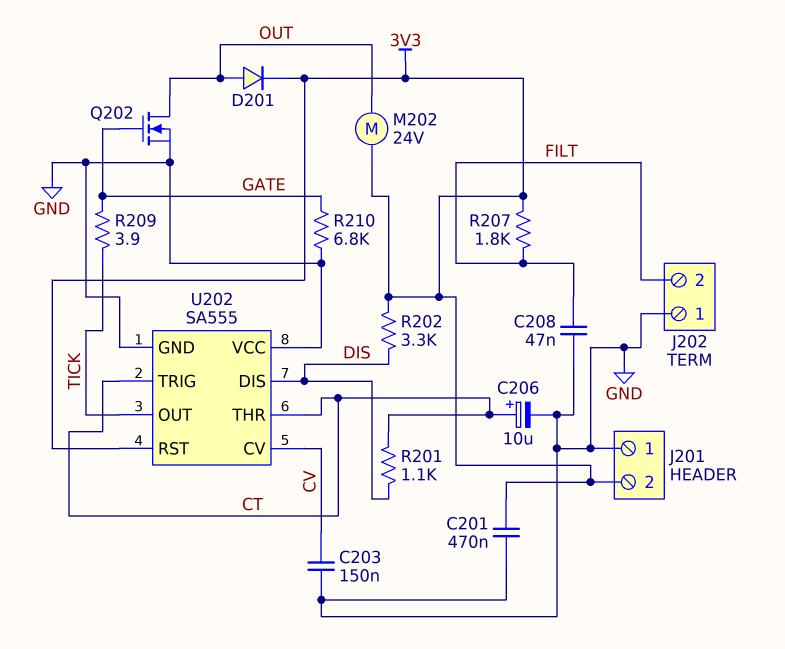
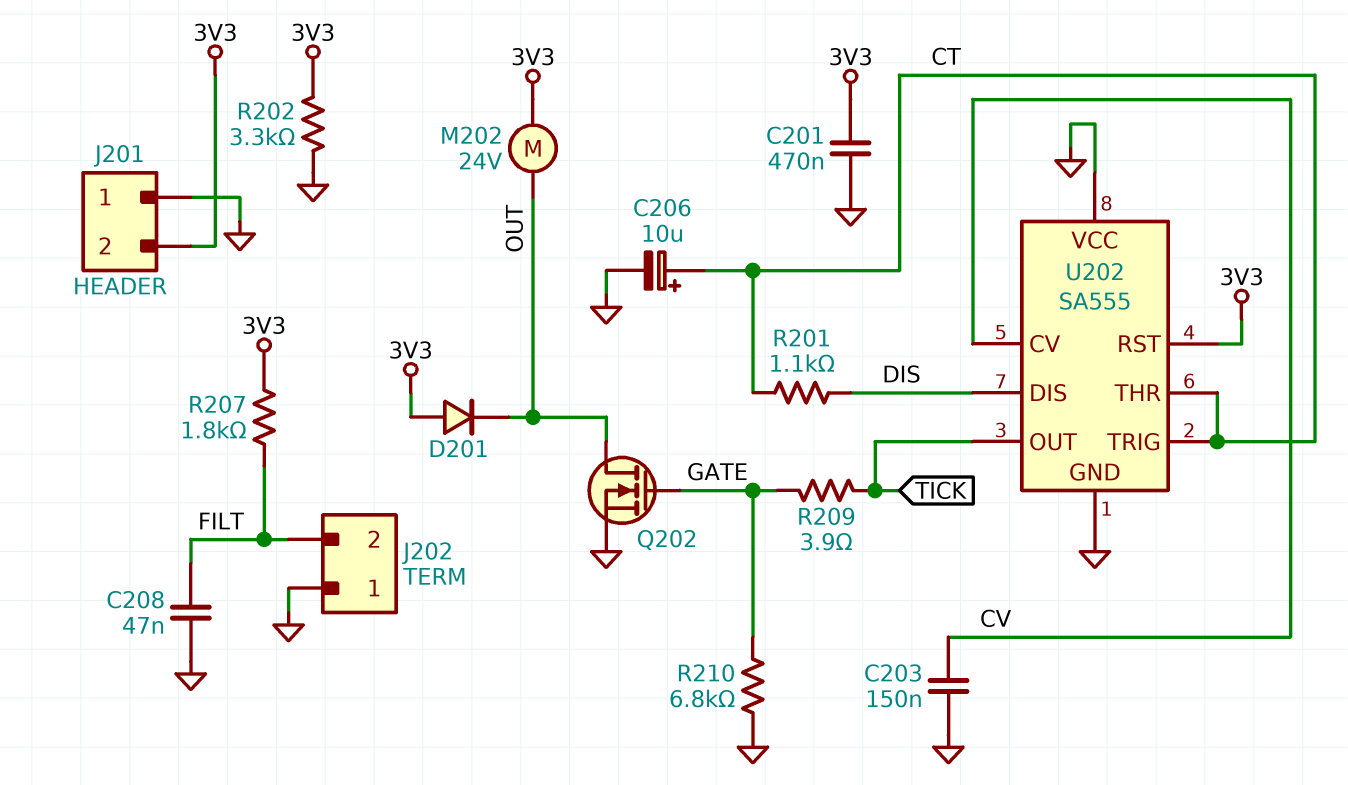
D201: diode (A OUT, K 3V3) -> diode (A 3V3, K OUT)
R202: 3.3k (3V3, DIS) -> 3.3k (3V3, GND)

